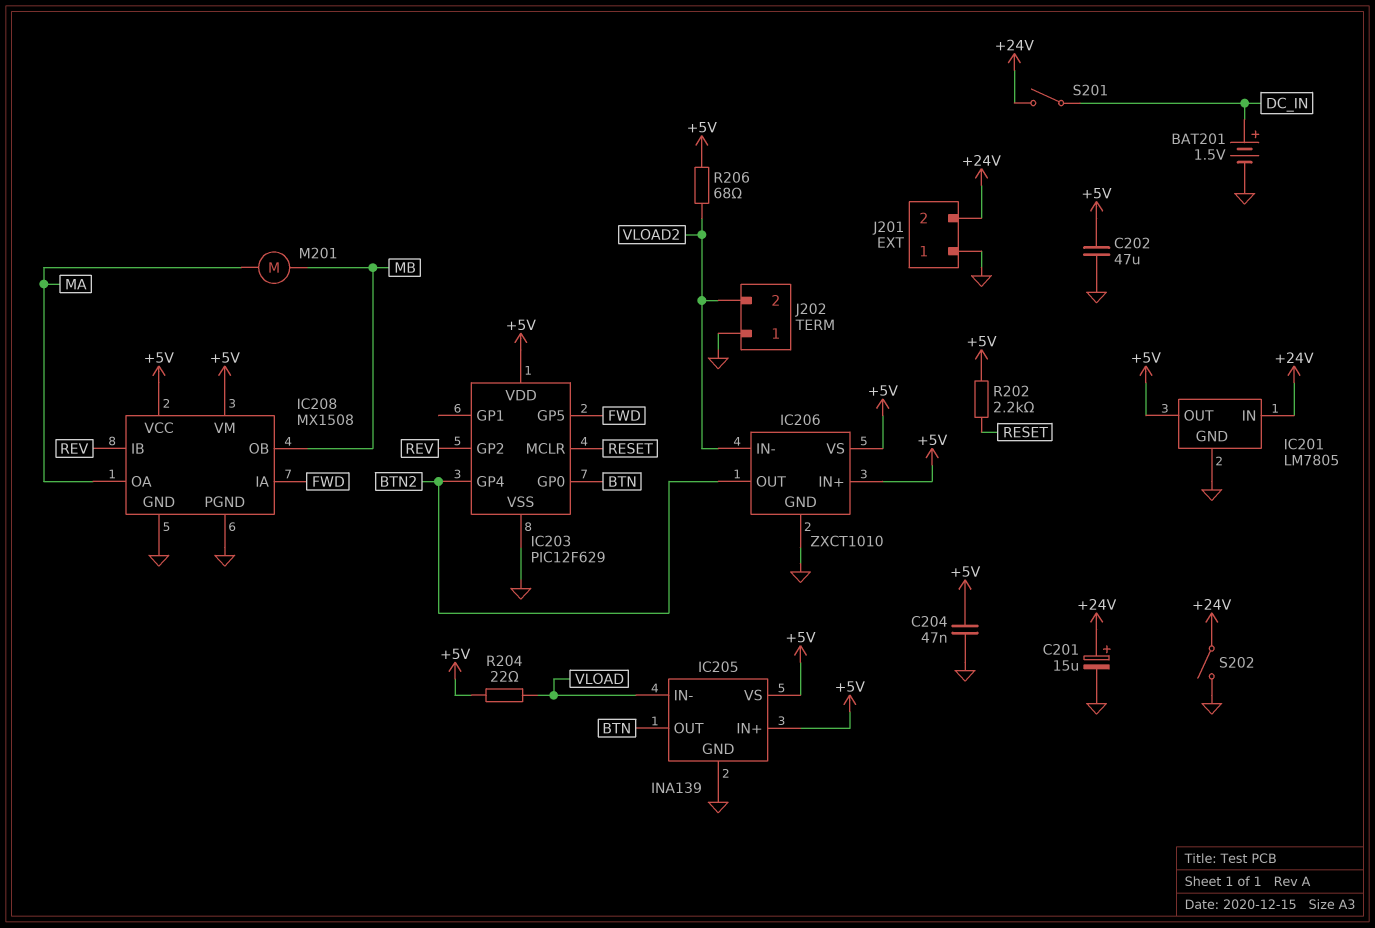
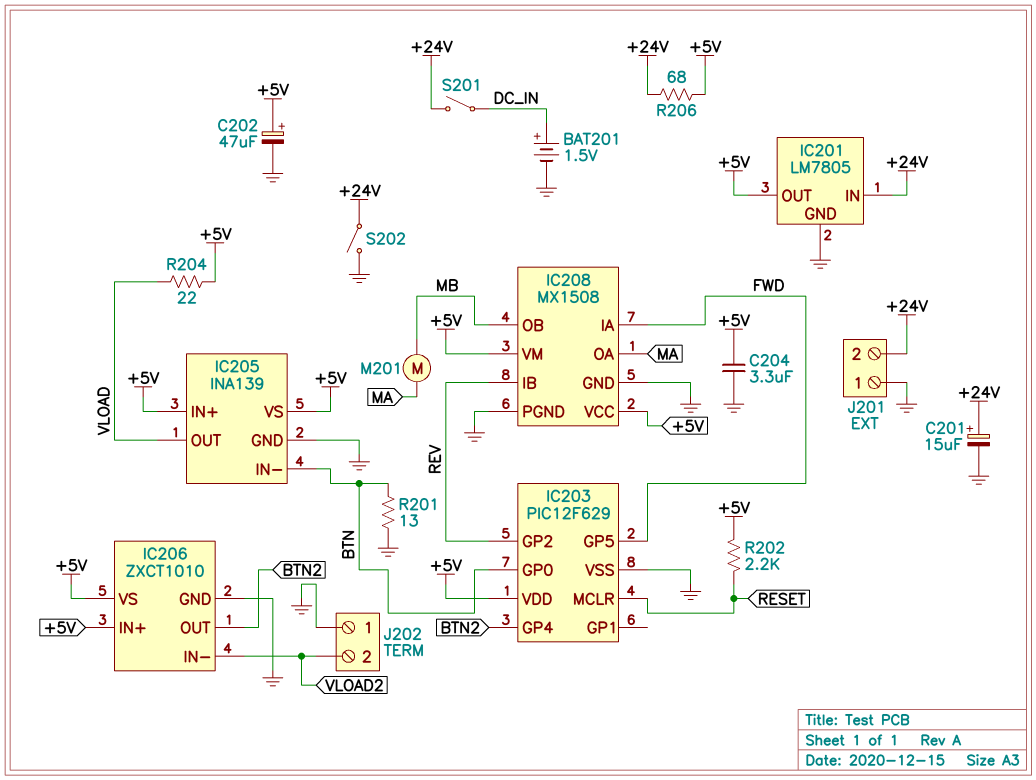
C202: 47uF (+5V, GND) -> 47uF (plus +5V, minus GND)
C204: 47nF (+5V, GND) -> 3.3uF (+5V, GND)
IC205 pin IN-: VLOAD -> BTN
IC205 pin OUT: BTN -> VLOAD
R201: none -> 13 (BTN, GND)
R206: 68 (+5V, VLOAD2) -> 68 (+5V, +24V)

